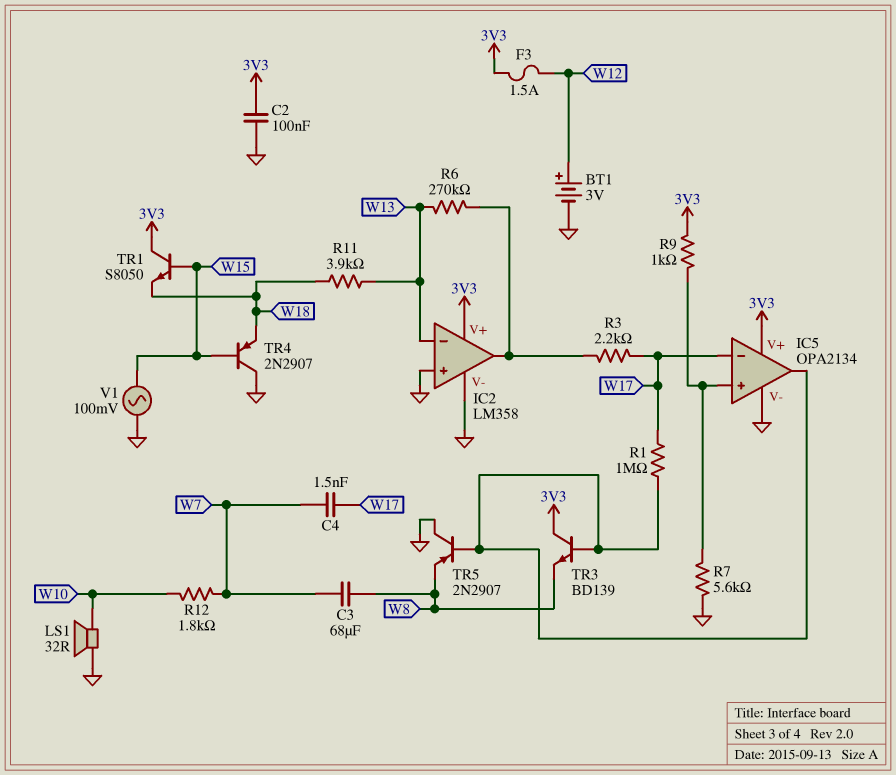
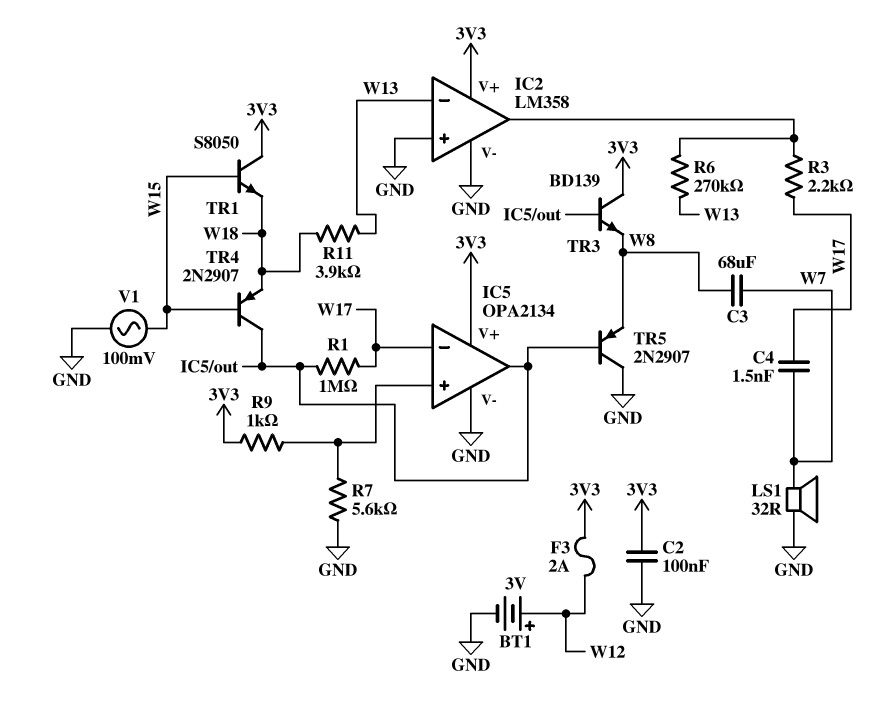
F3: 1.5A (3V3, W12) -> 2A (3V3, W12)
LS1: speaker 32R (GND, W10) -> speaker 32R (GND, W7)
R12: 1.8k (W7, W10) -> none
TR4: PNP 2N2907 (B W15, C GND, E W18) -> PNP 2N2907 (B W15, C IC5/out, E W18)

